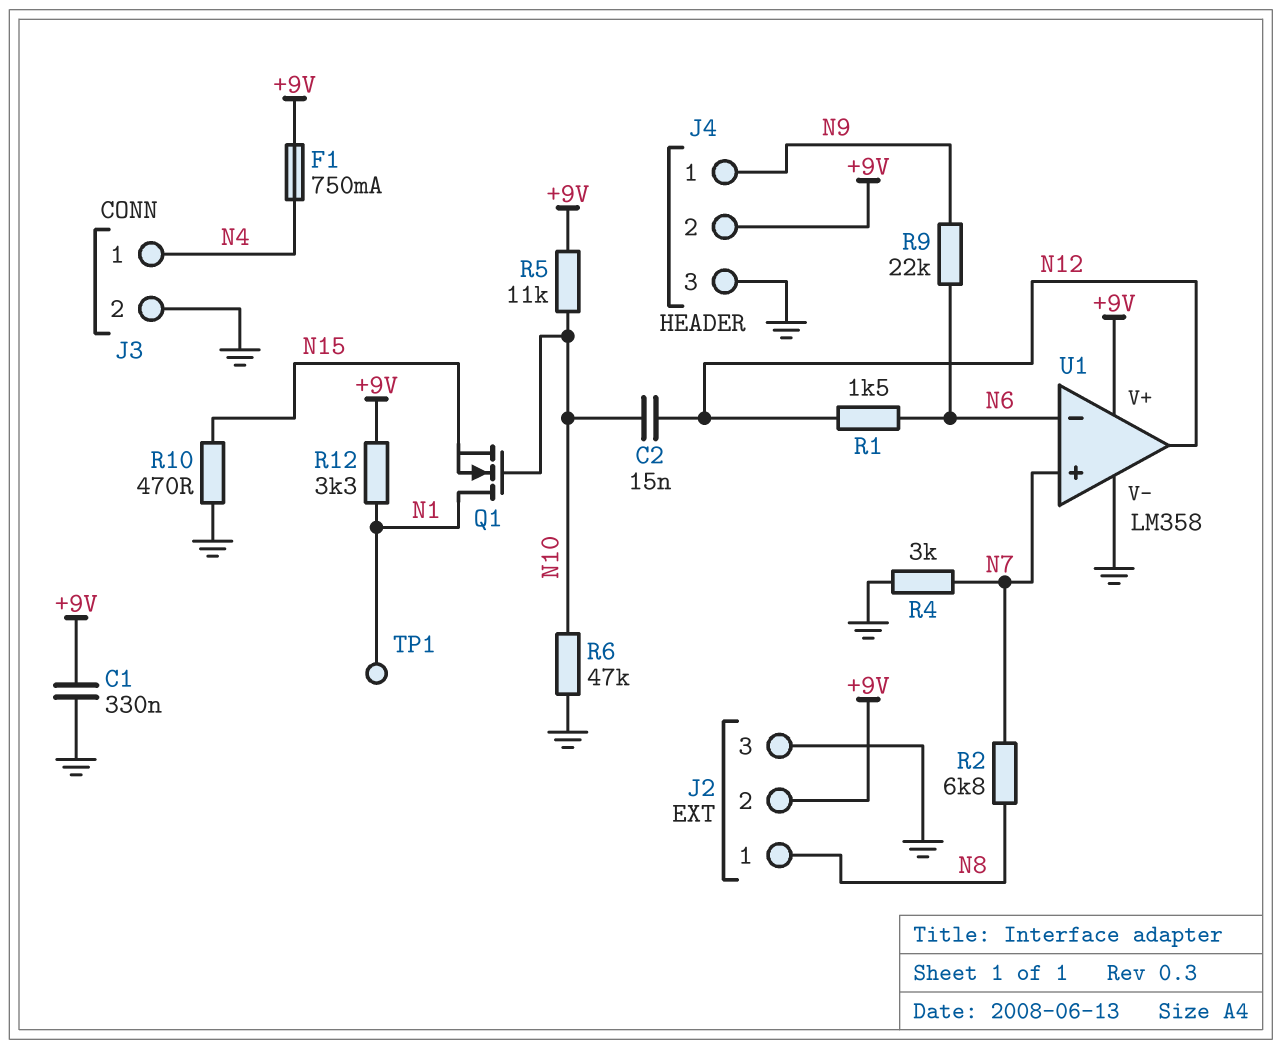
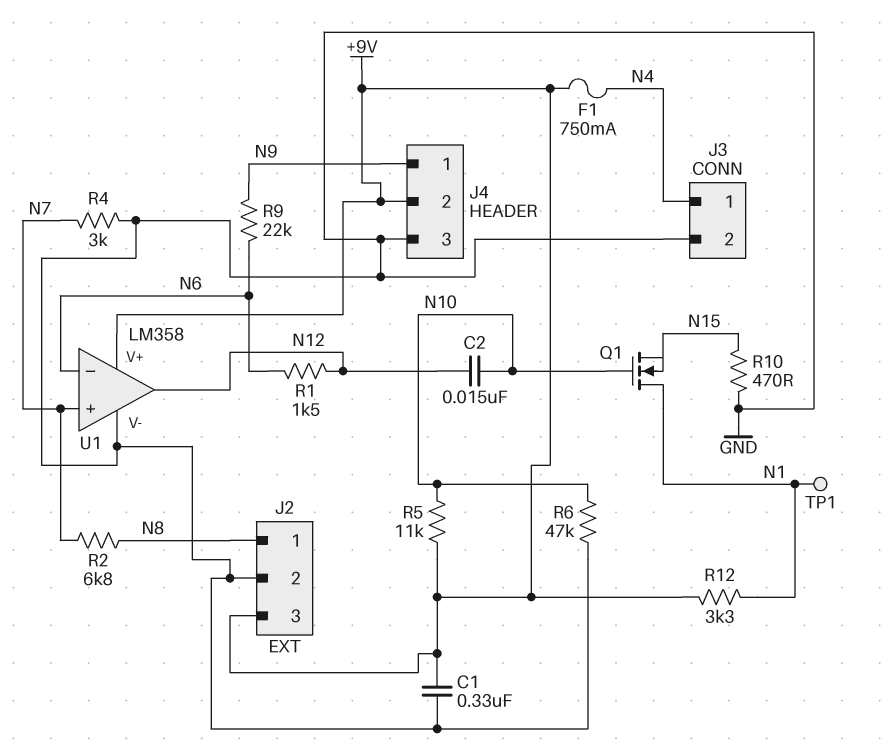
J2 pin 2: +9V -> GND
J2 pin 3: GND -> +9V

